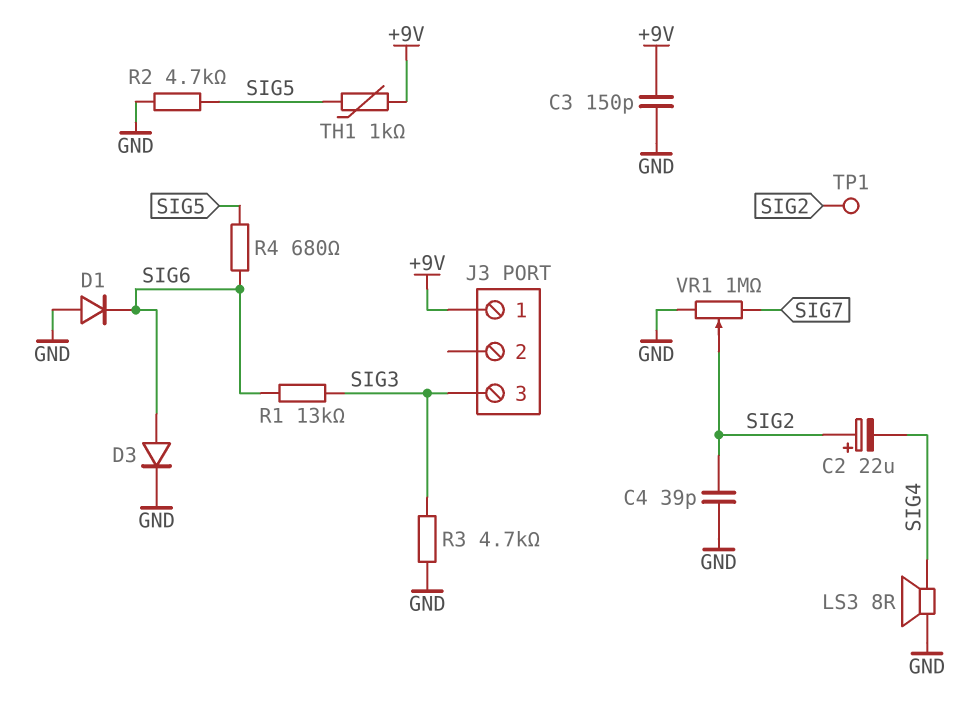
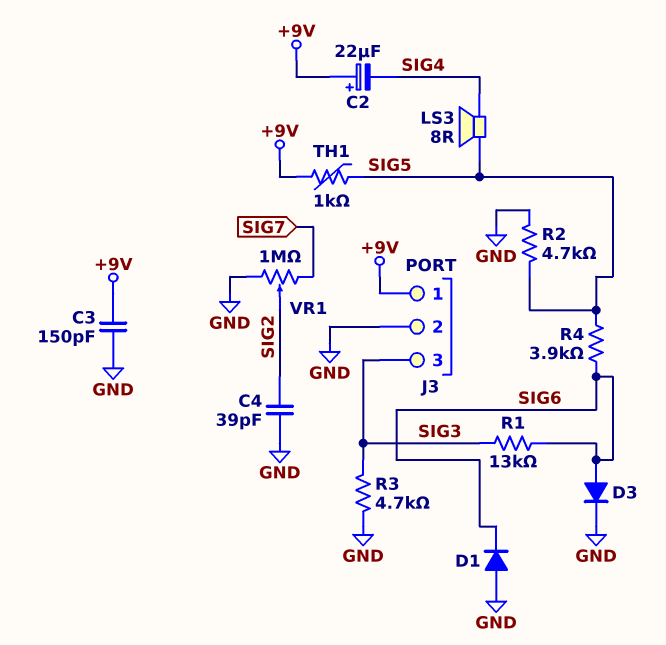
C2: 22uF (plus SIG2, minus SIG4) -> 22uF (plus +9V, minus SIG4)
J3 pin 2: none -> GND
LS3: speaker 8R (GND, SIG4) -> speaker 8R (SIG4, SIG5)
R4: 680 (SIG5, SIG6) -> 3.9k (SIG5, SIG6)
TP1: test point (SIG2) -> none

